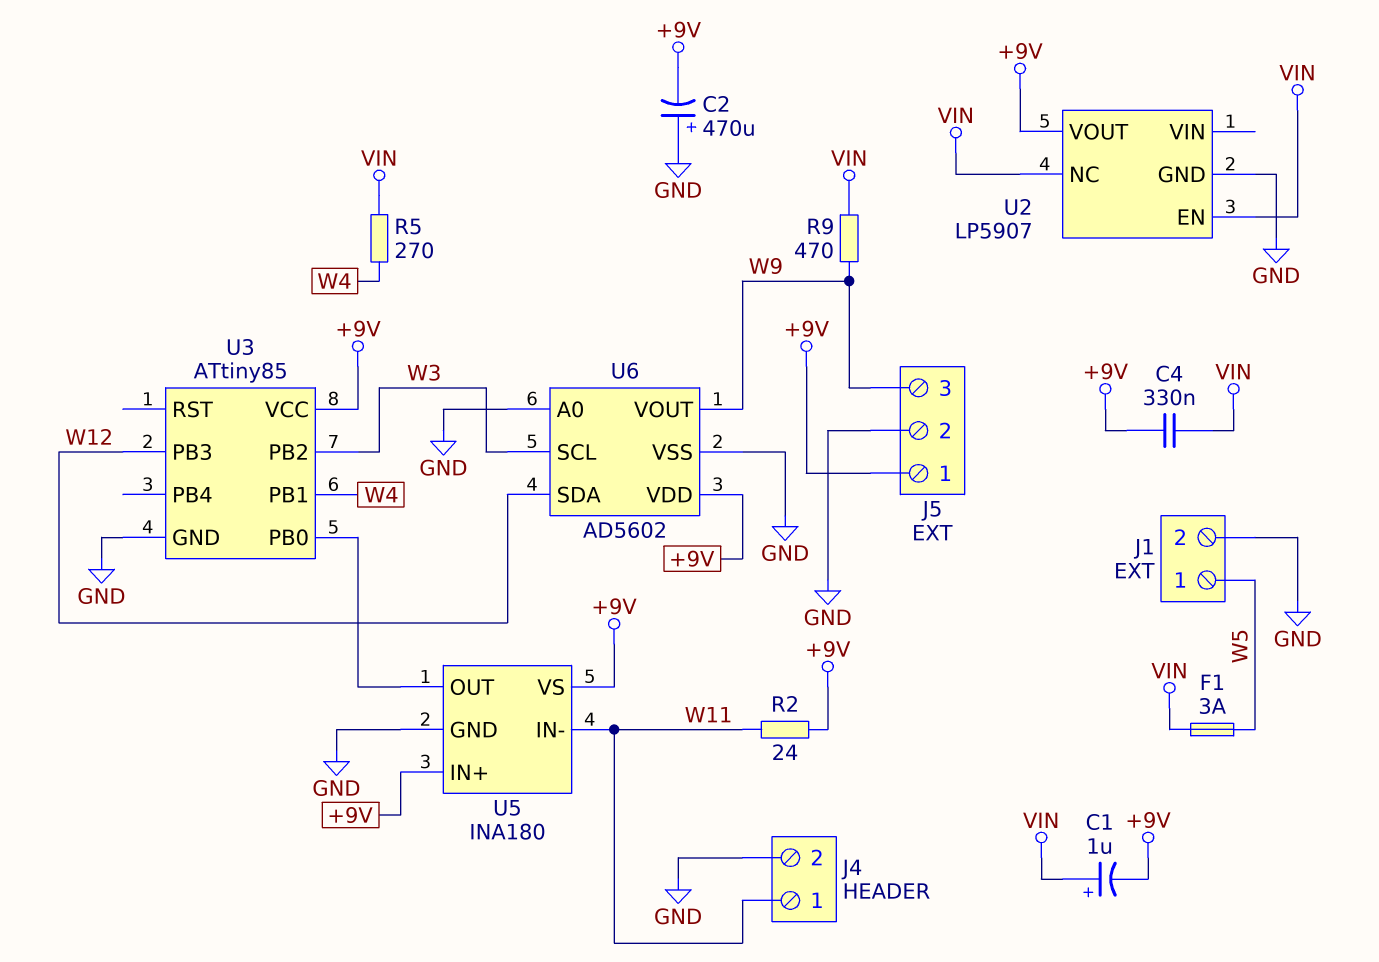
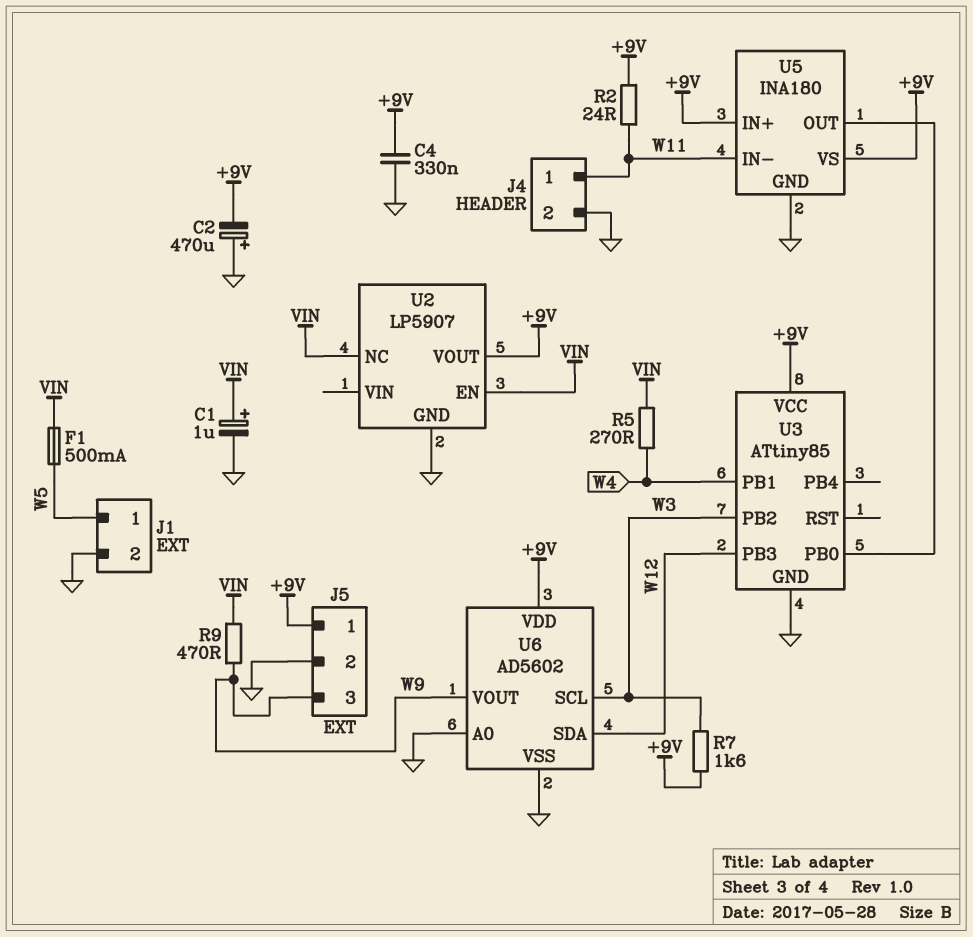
C1: 1uF (plus VIN, minus +9V) -> 1uF (plus VIN, minus GND)
C4: 330nF (+9V, VIN) -> 330nF (+9V, GND)
F1: 3A (VIN, W5) -> 500mA (VIN, W5)
R7: none -> 1.6k (+9V, W3)

